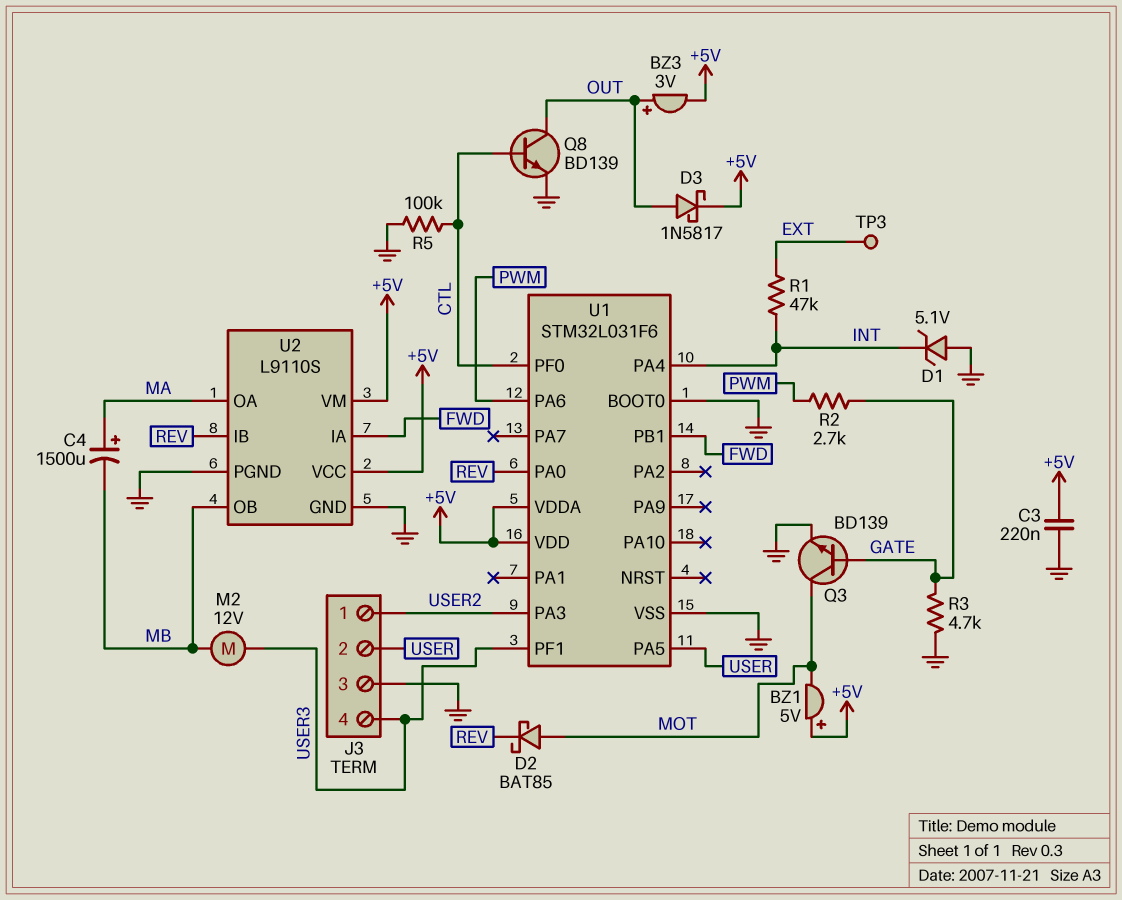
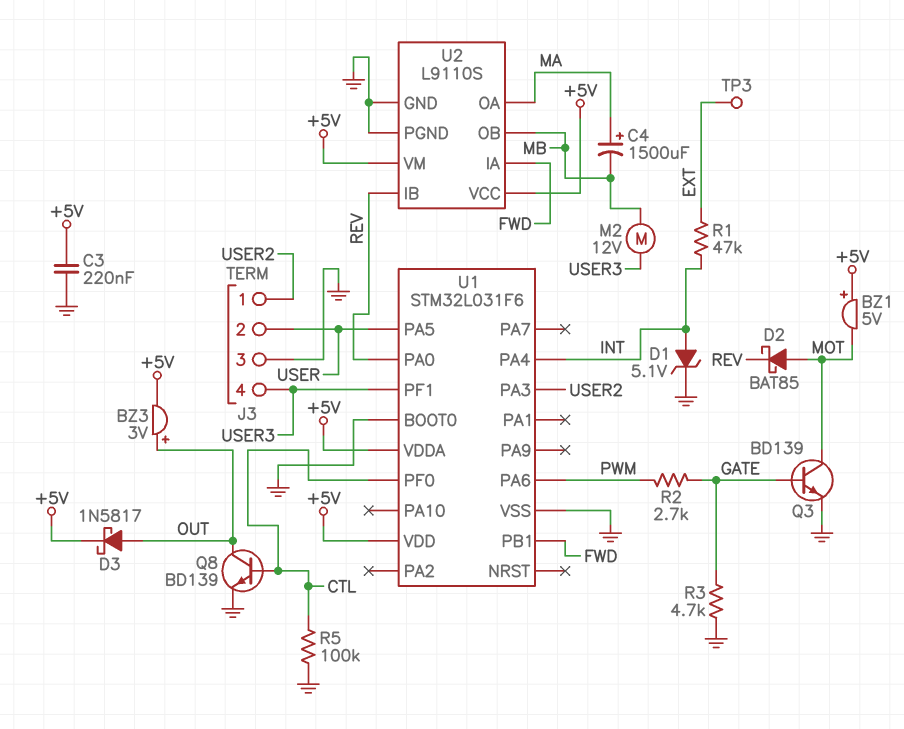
D1: zener 5.1V (A GND, K INT) -> zener 5.1V (A INT, K GND)

